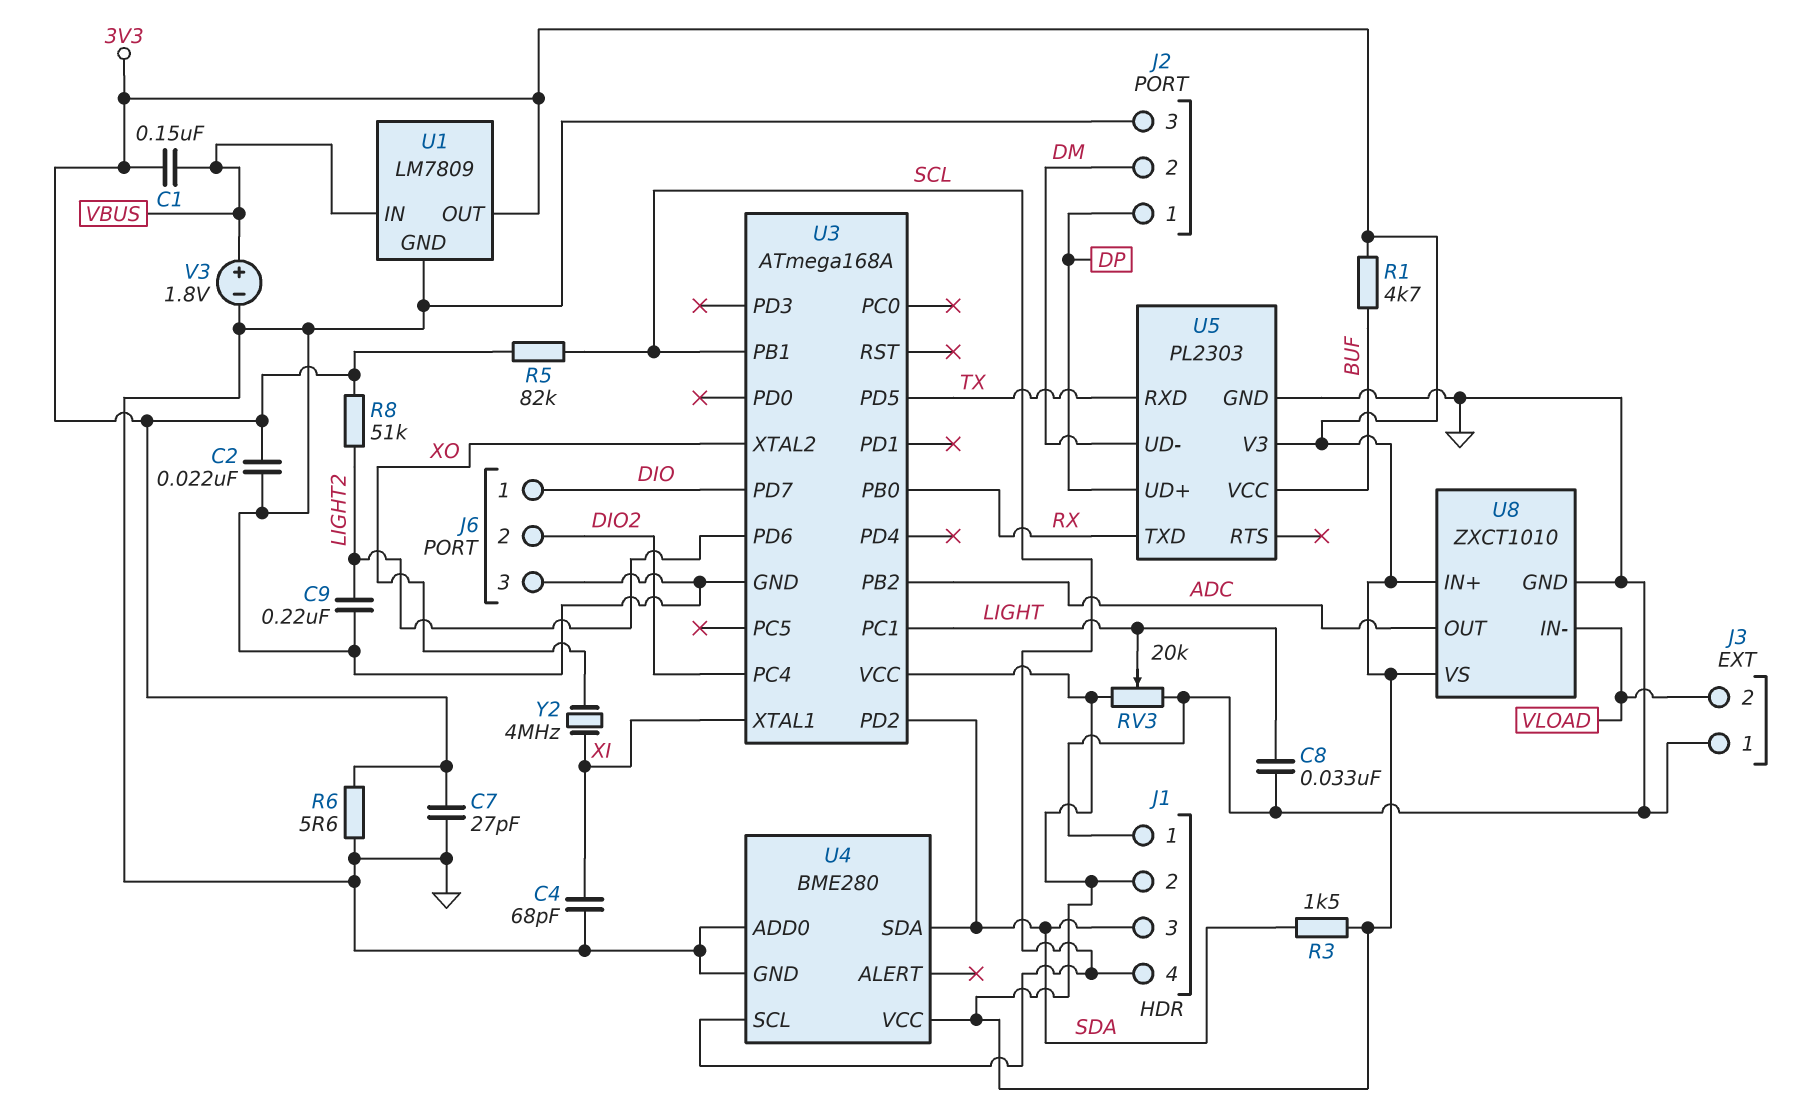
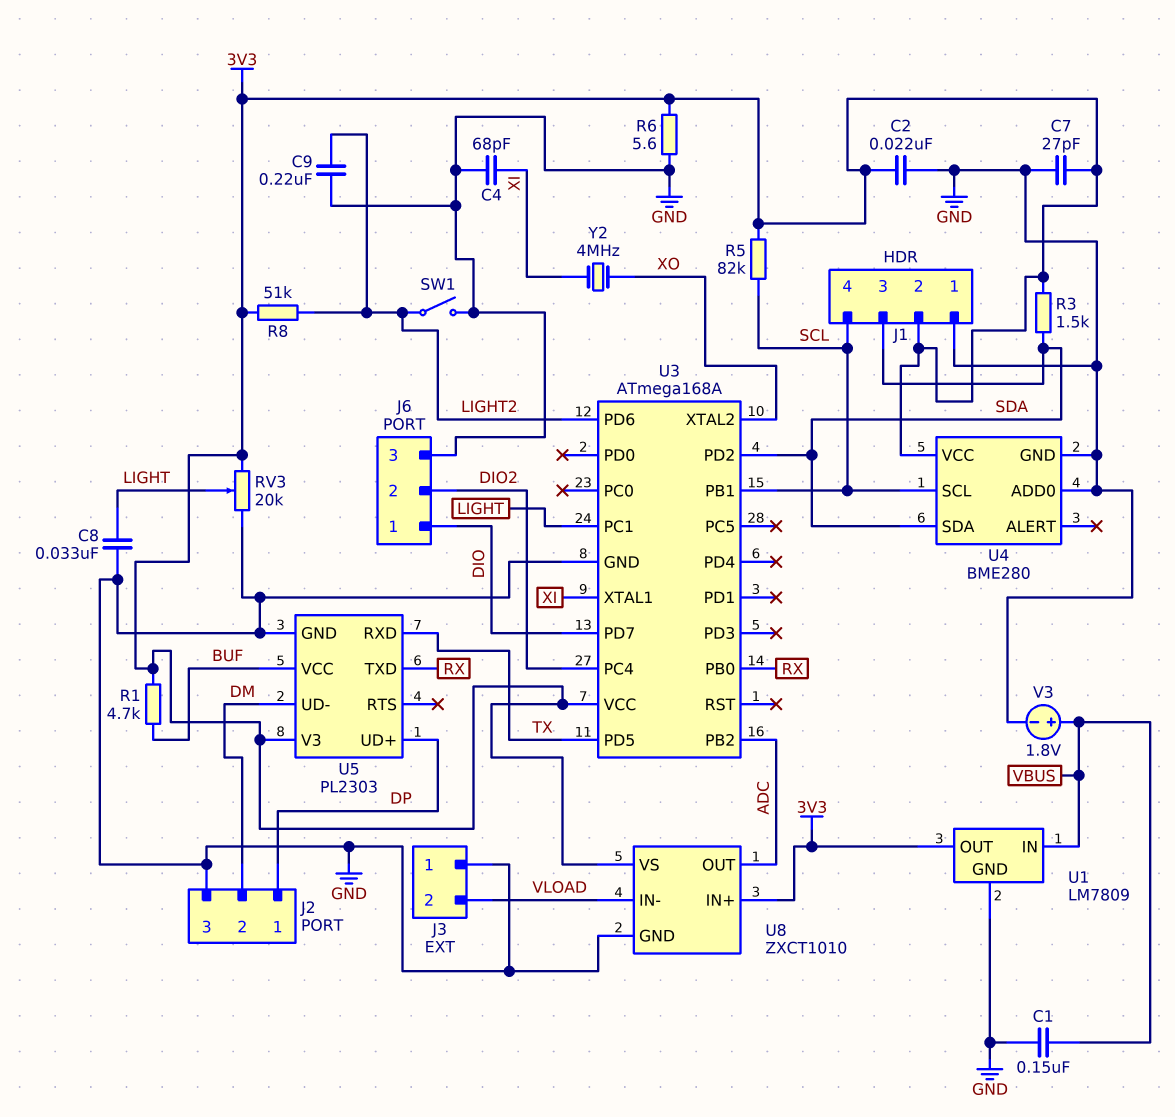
C1: 150nF (3V3, VBUS) -> 150nF (GND, VBUS)
SW1: none -> switch (GND, LIGHT2)

